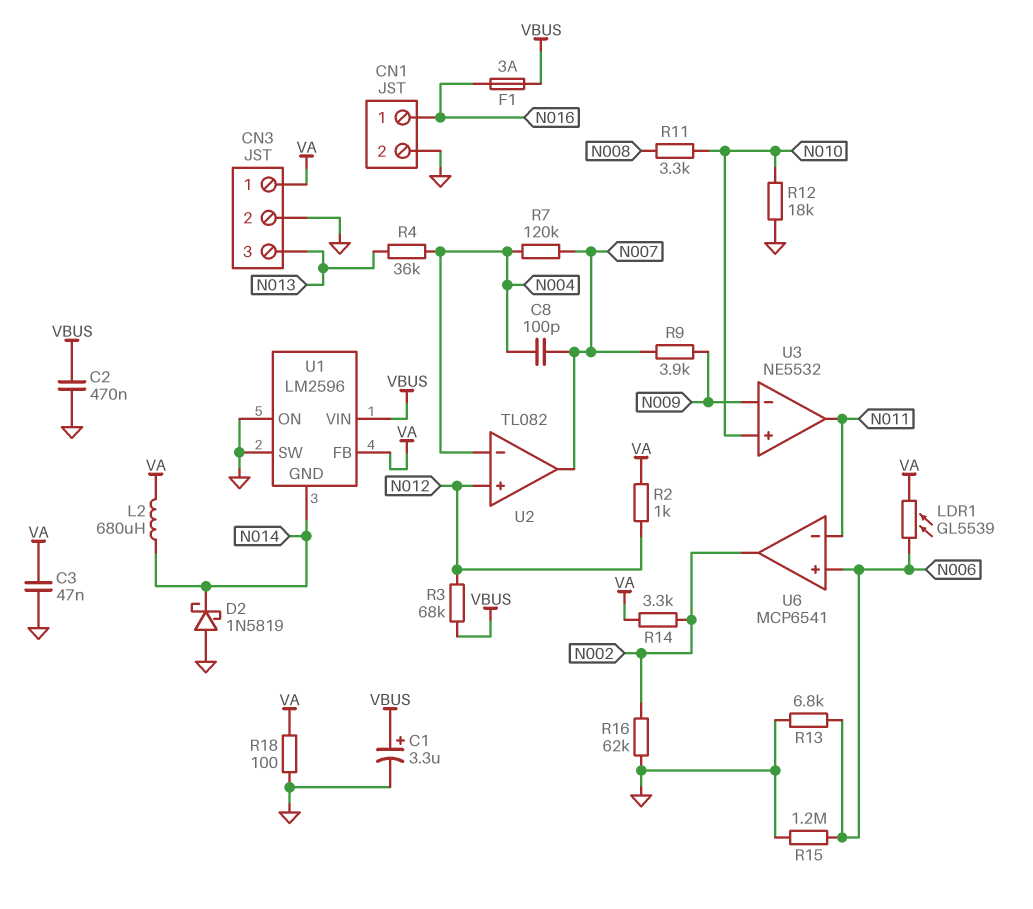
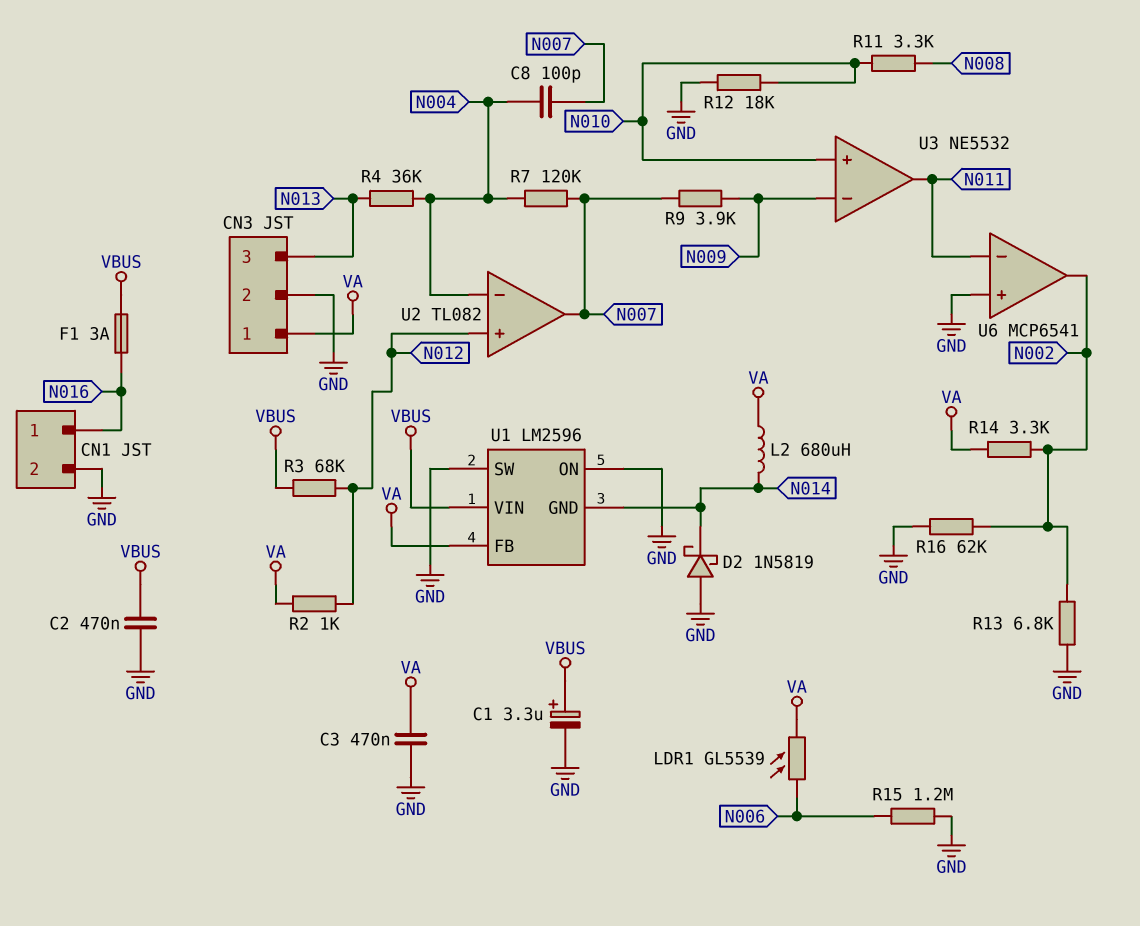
C3: 47nF (GND, VA) -> 470nF (GND, VA)
R13: 6.8k (GND, N006) -> 6.8k (GND, N002)
R18: 100 (GND, VA) -> none
U6 pin in+: N006 -> GND

